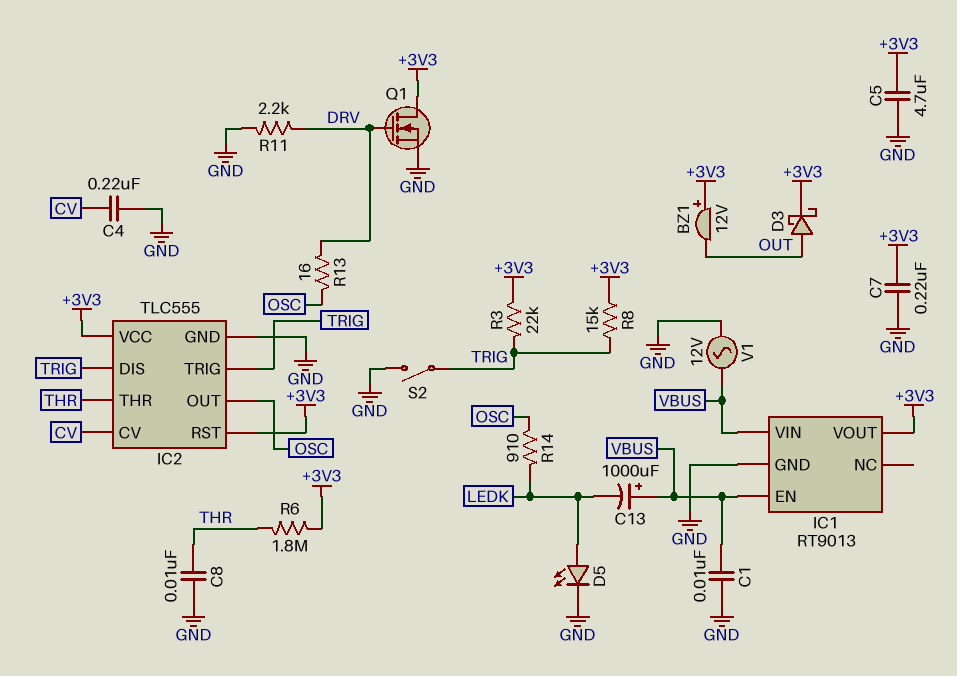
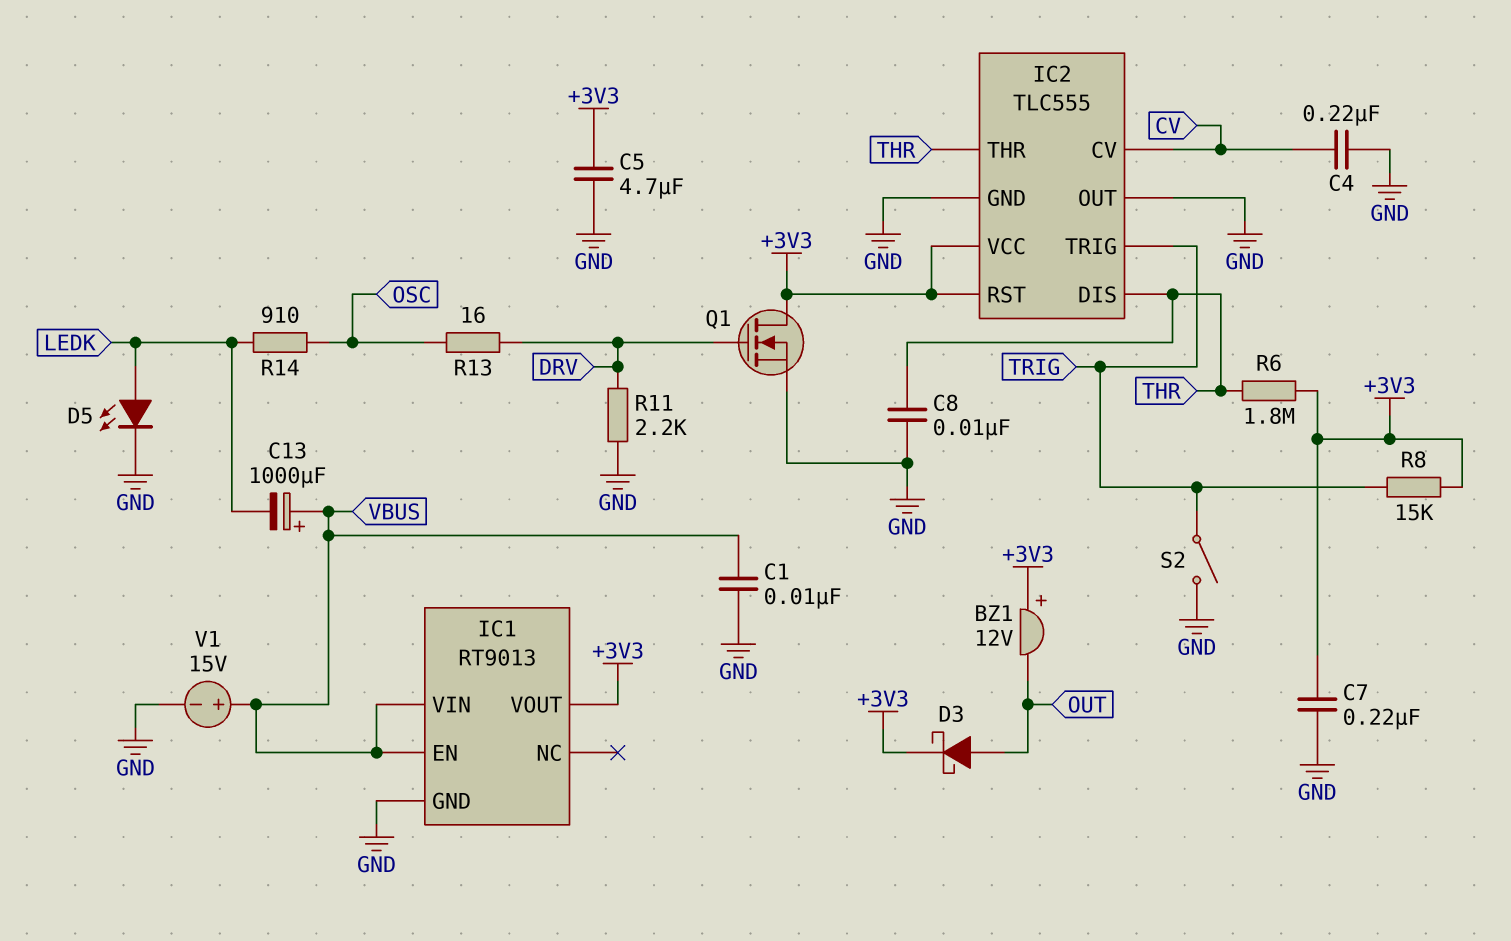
IC2 pin DIS: TRIG -> THR
IC2 pin OUT: OSC -> GND
R3: 22k (+3V3, TRIG) -> none
V1: AC 12V (GND, VBUS) -> 15V (plus VBUS, minus GND)

